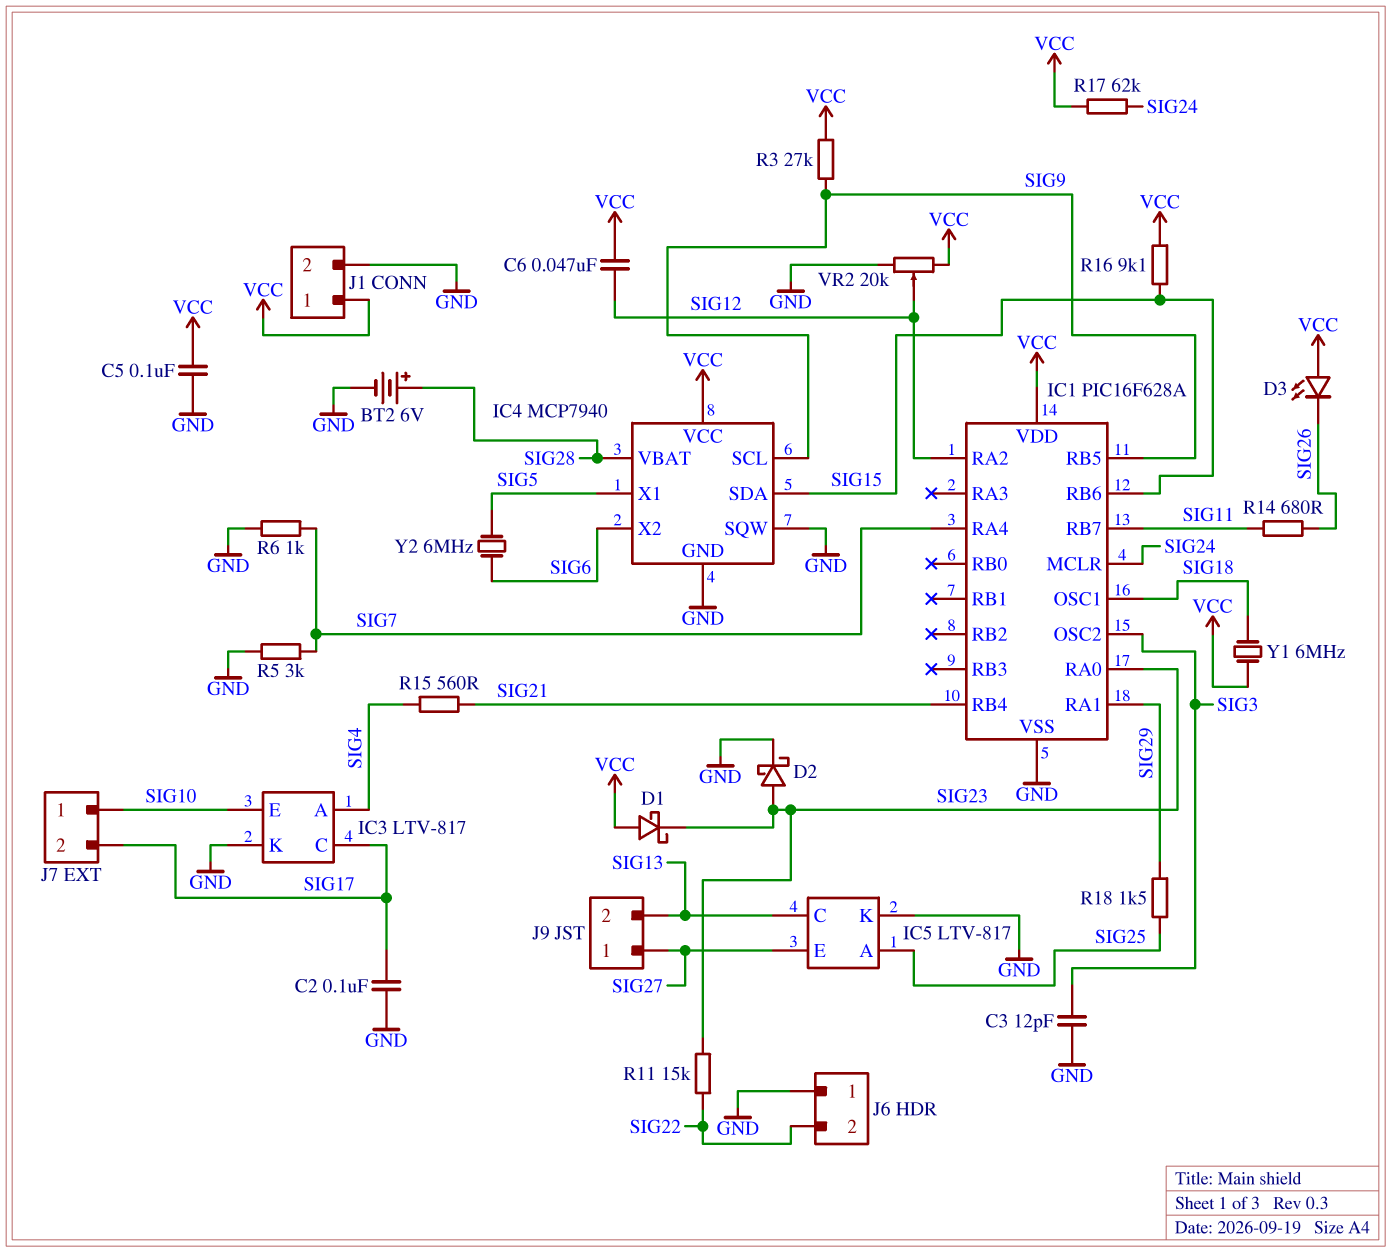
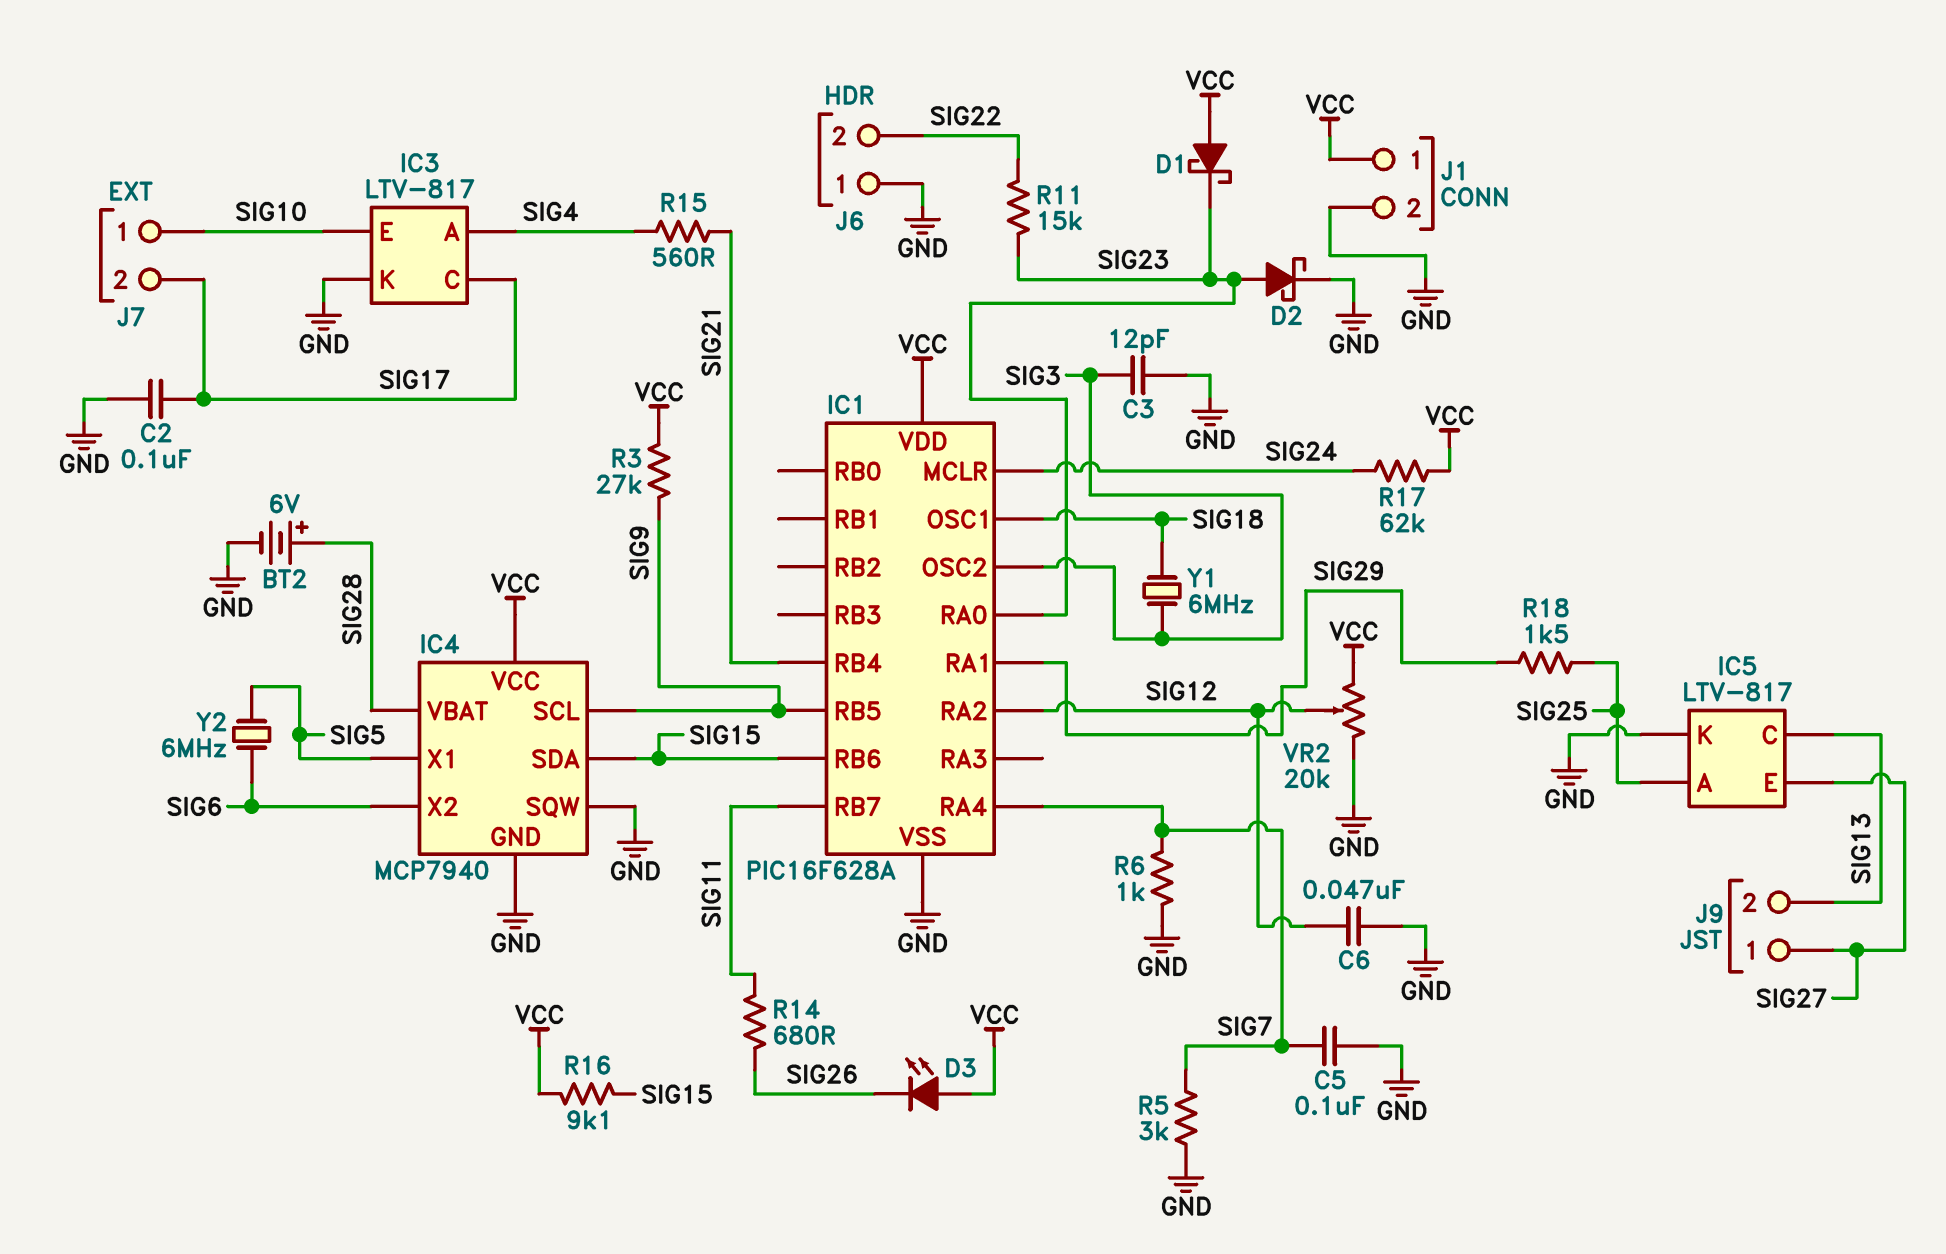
C5: 100nF (GND, VCC) -> 100nF (GND, SIG7)
C6: 47nF (SIG12, VCC) -> 47nF (GND, SIG12)
Y1: 6MHz (SIG18, VCC) -> 6MHz (SIG3, SIG18)

